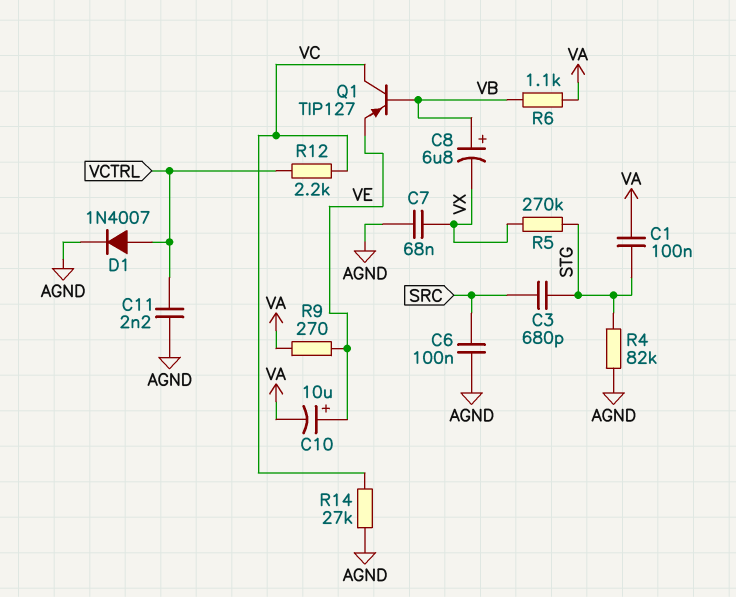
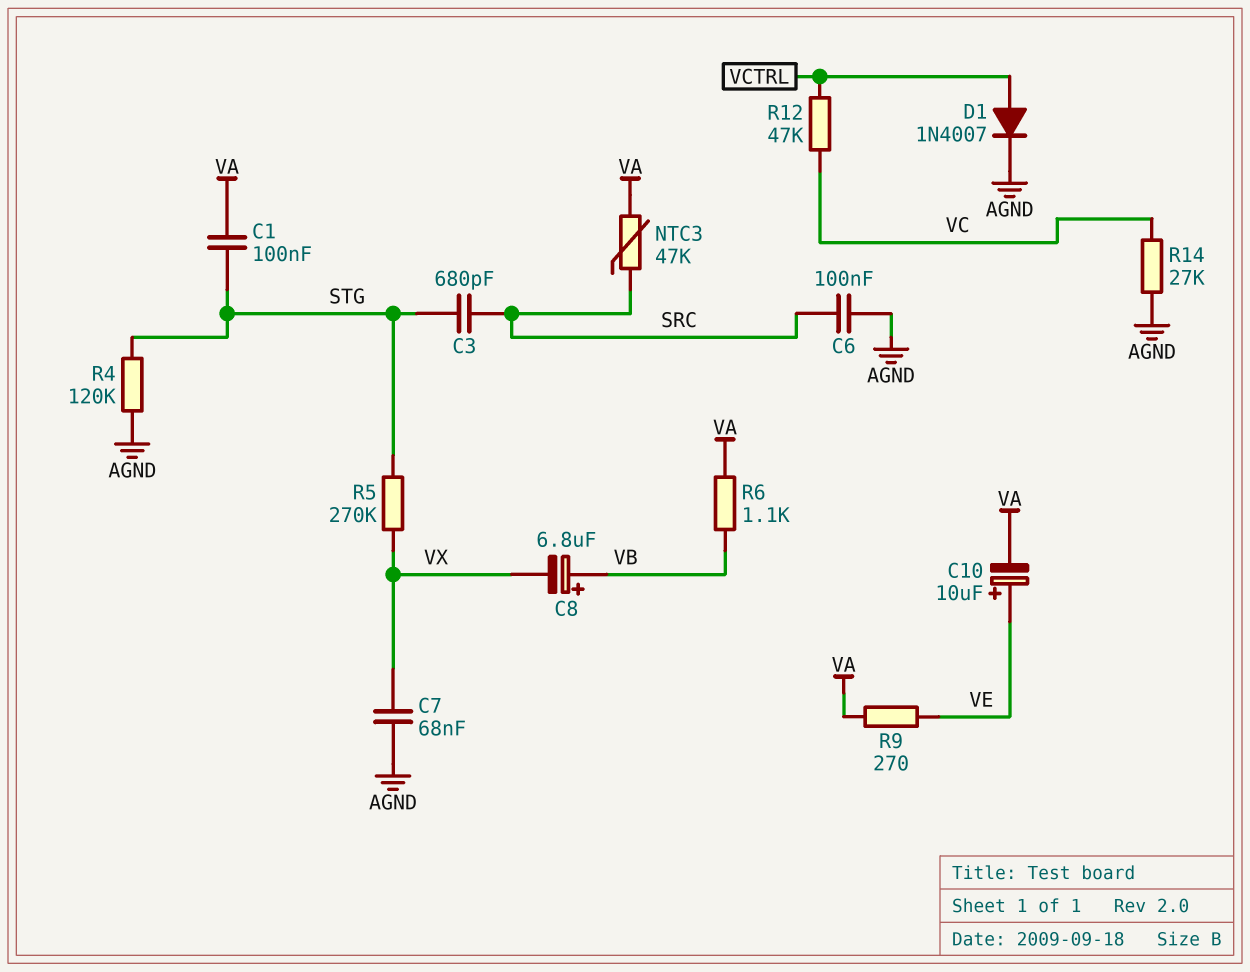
C11: 2.2nF (AGND, VCTRL) -> none
NTC3: none -> 47k (SRC, VA)
Q1: PNP TIP127 (B VB, C VC, E VE) -> none
R4: 82k (AGND, STG) -> 120k (AGND, STG)
R12: 2.2k (VC, VCTRL) -> 47k (VC, VCTRL)

